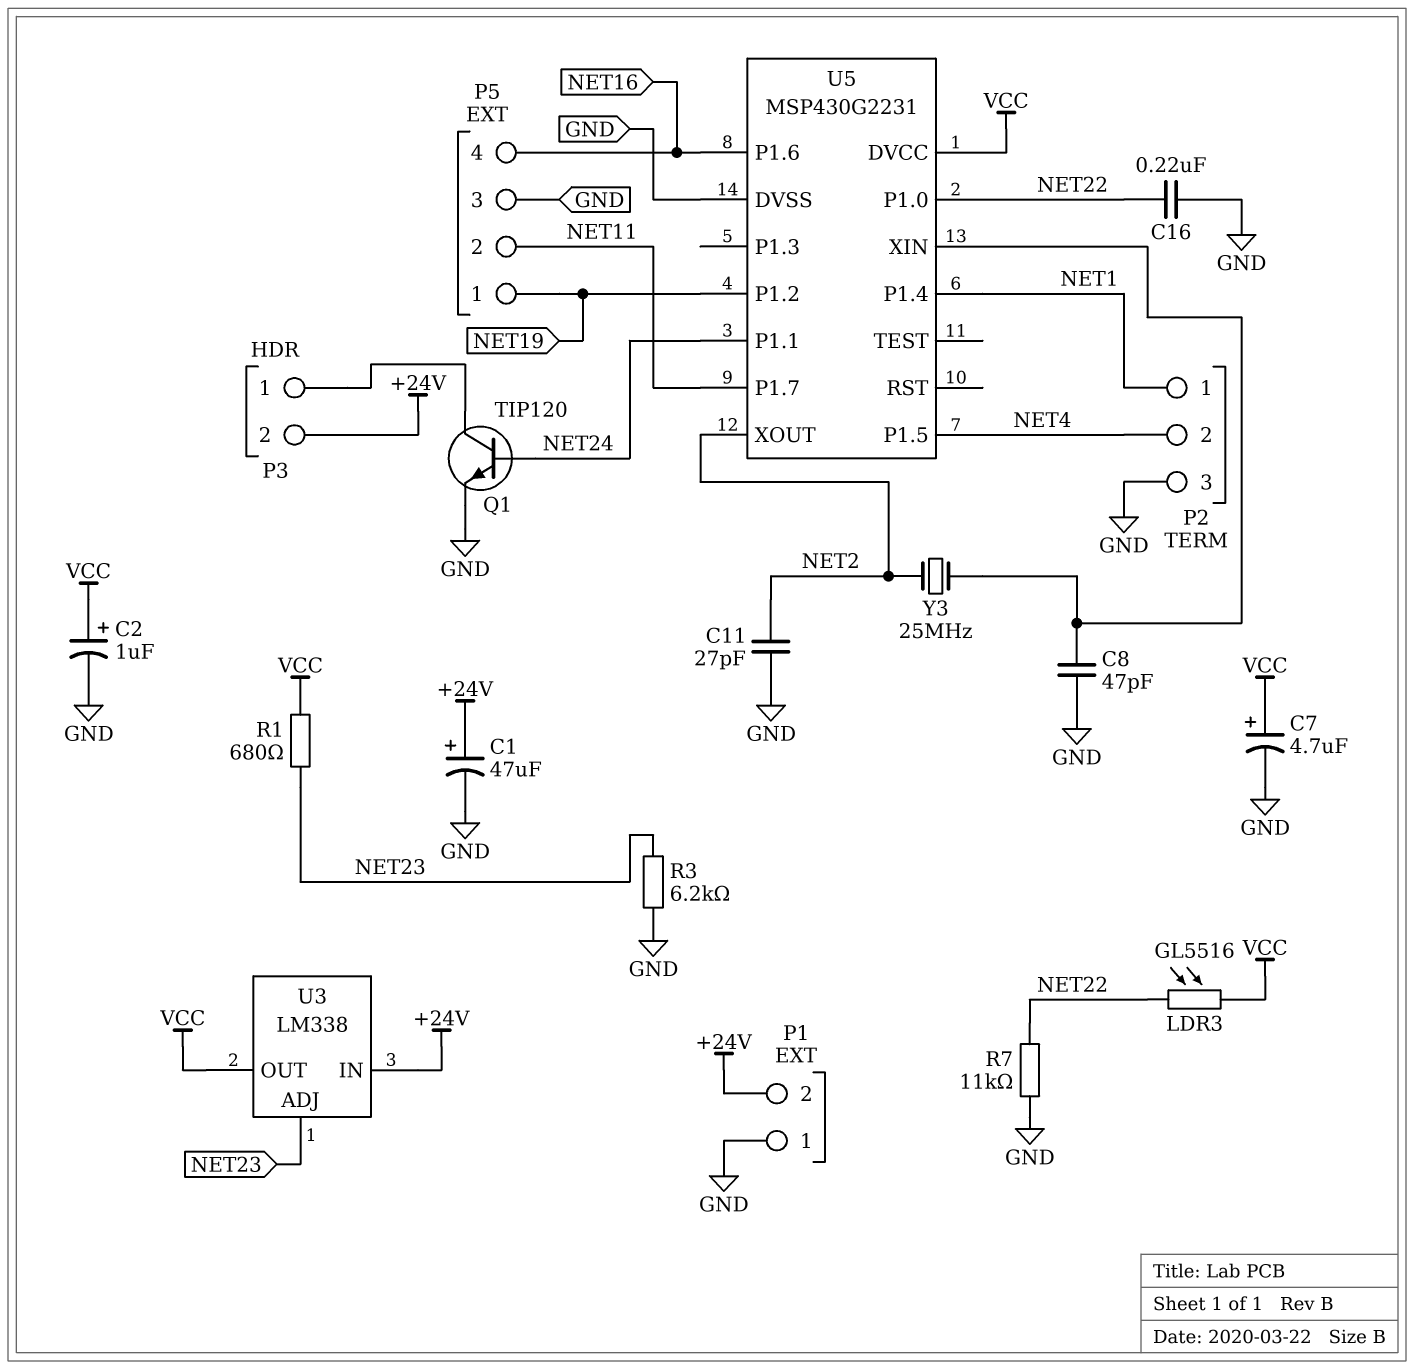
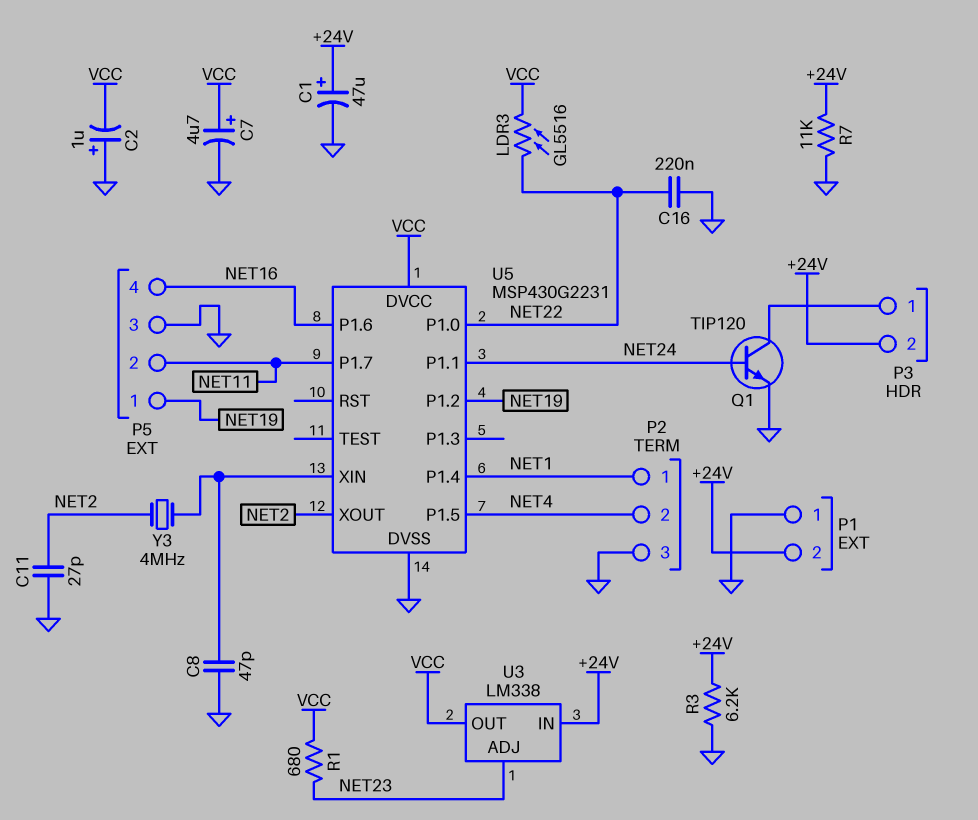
C2: 1uF (plus VCC, minus GND) -> 1uF (plus GND, minus VCC)
R3: 6.2k (GND, NET23) -> 6.2k (+24V, GND)
R7: 11k (GND, NET22) -> 11k (+24V, GND)
Y3: 25MHz (NET2, U5/XIN) -> 4MHz (NET2, U5/XIN)

